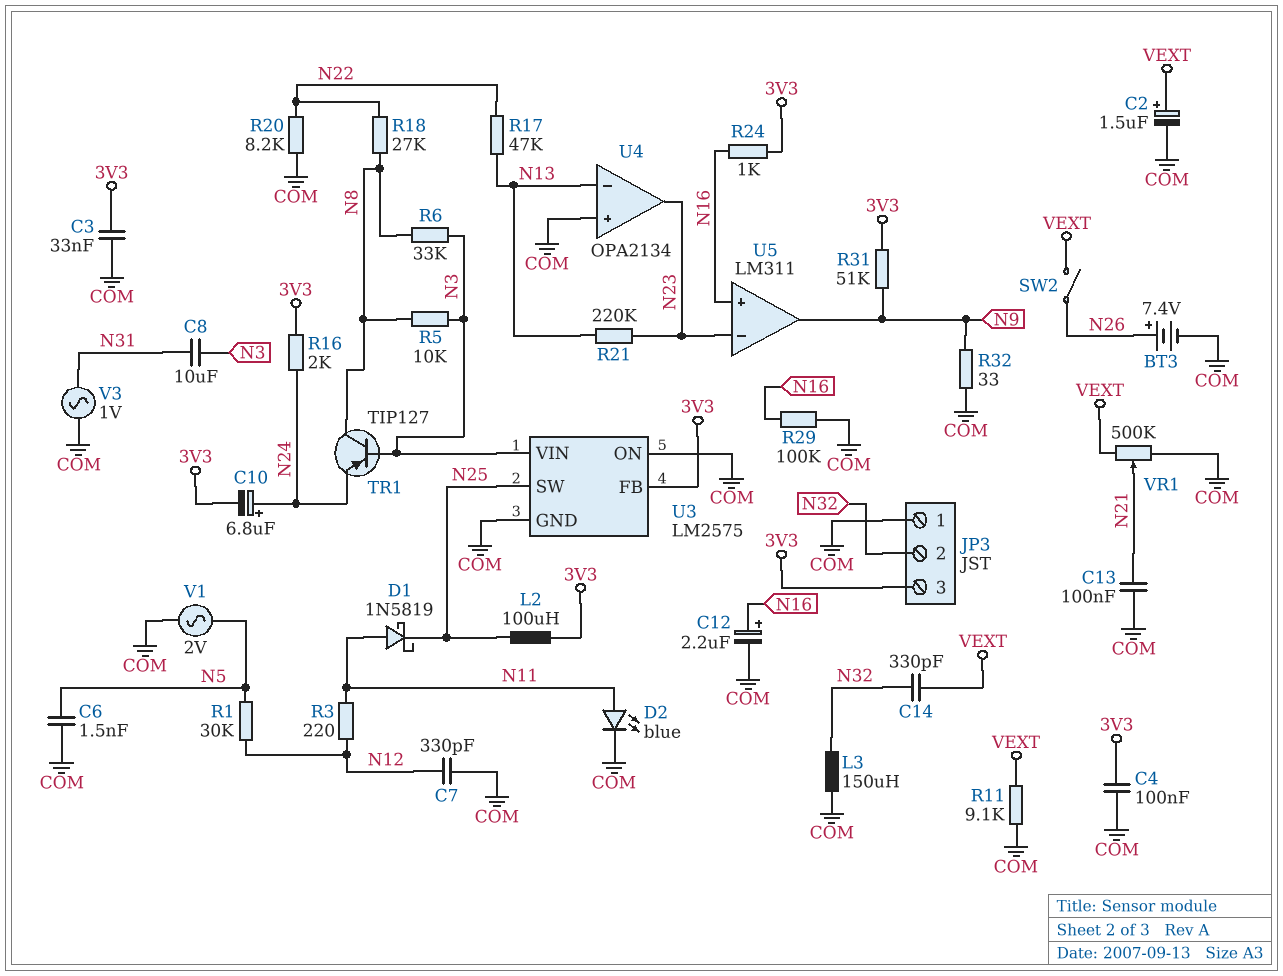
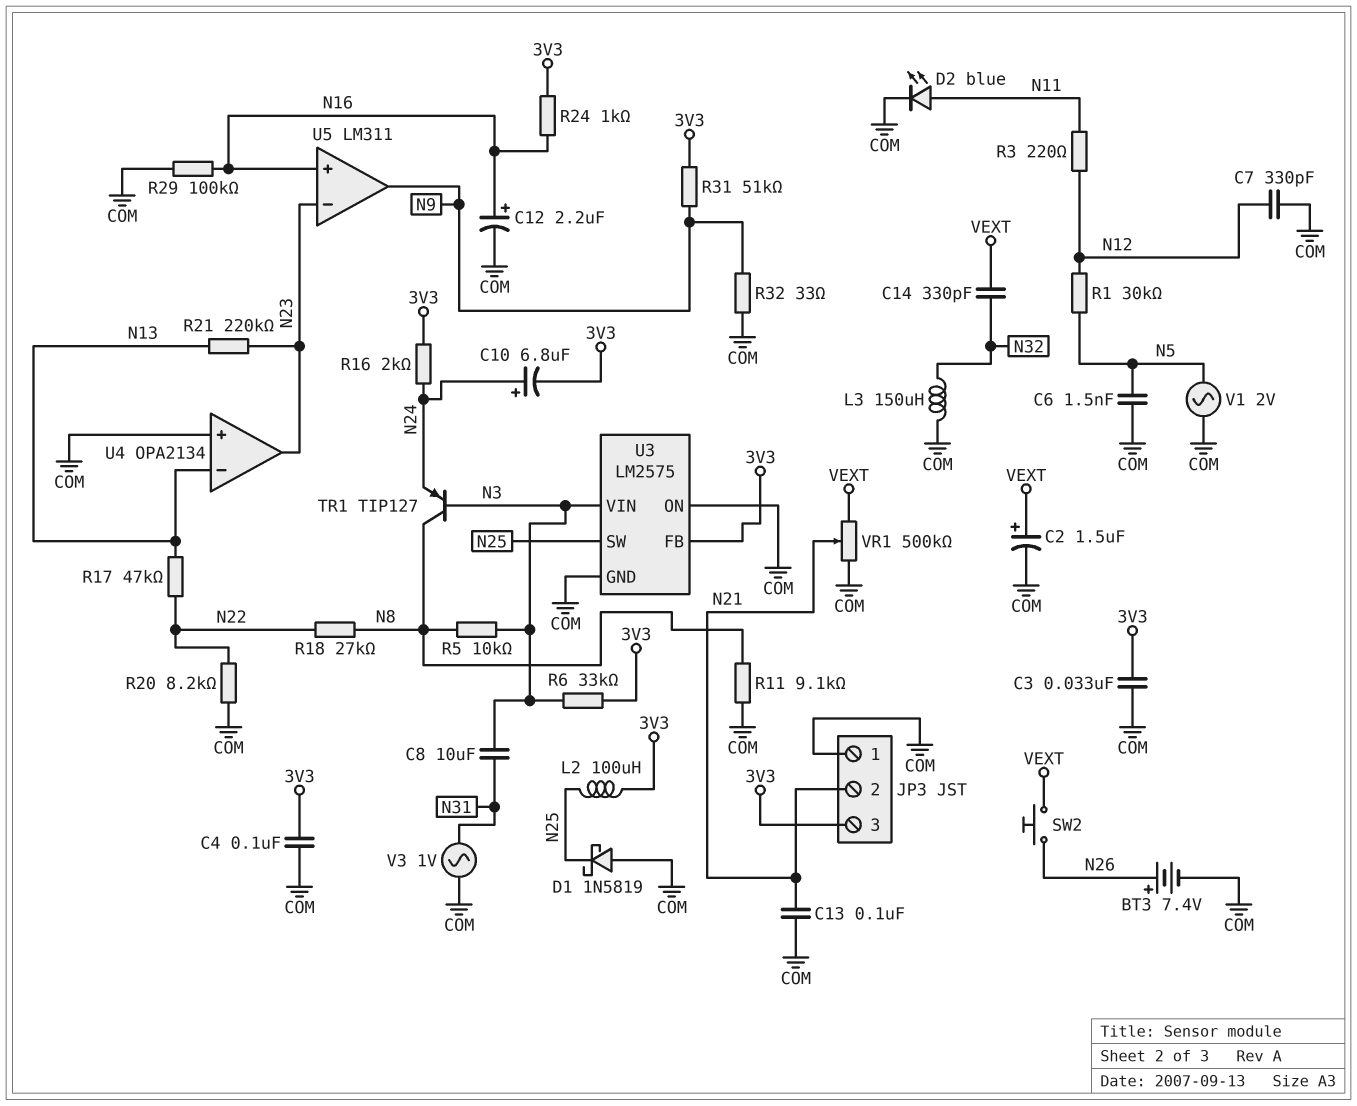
D1: schottky 1N5819 (A N11, K N25) -> schottky 1N5819 (A COM, K N25)
JP3 pin 2: N32 -> N21
R6: 33k (N3, N8) -> 33k (3V3, N3)
R11: 9.1k (COM, VEXT) -> 9.1k (COM, N8)
SW2: switch (N26, VEXT) -> button (N26, VEXT)

